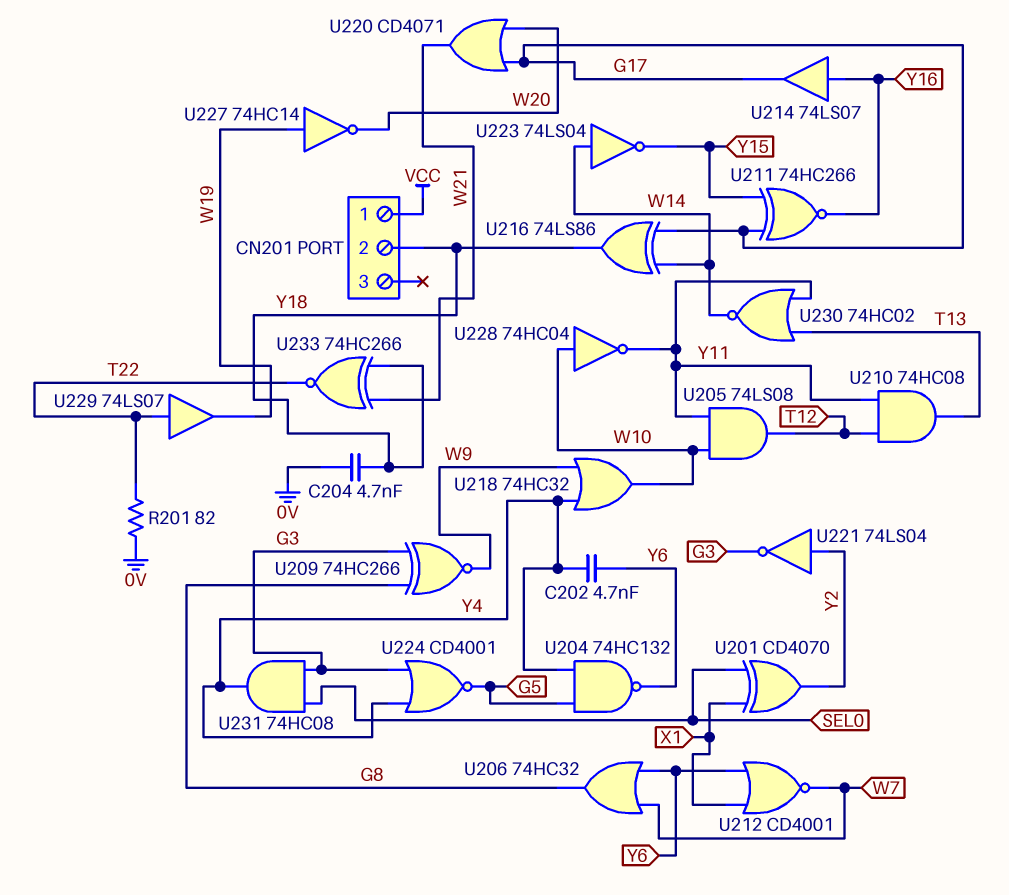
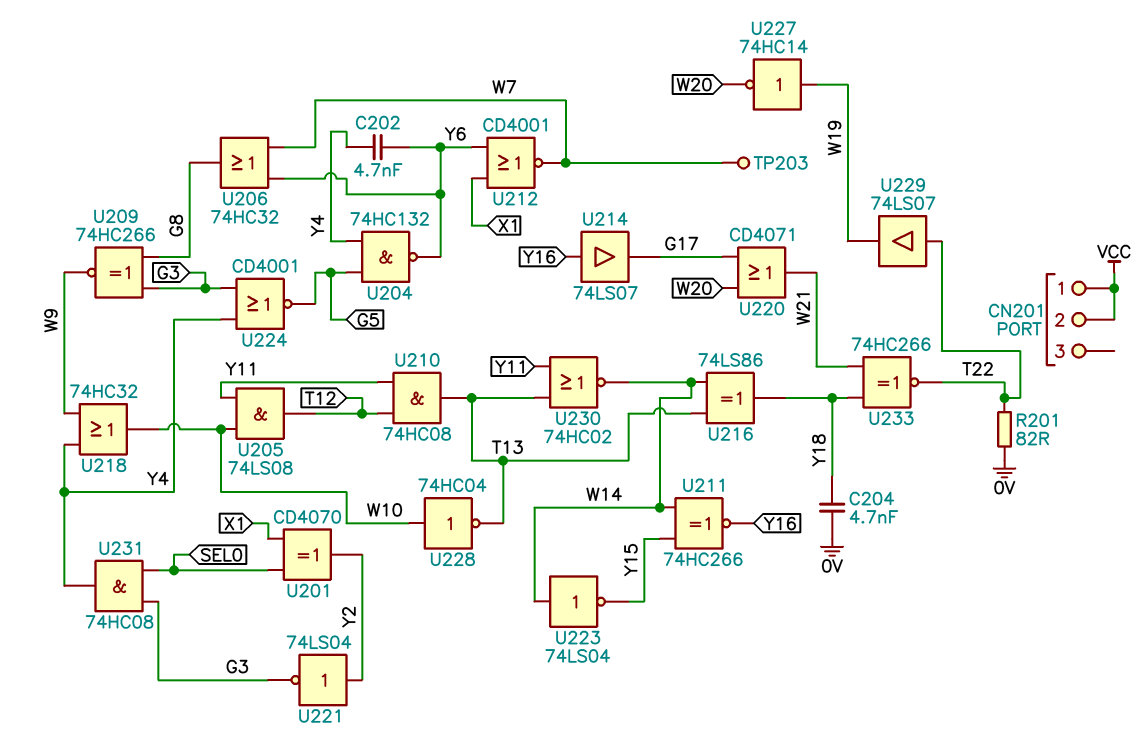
CN201 pin 2: Y18 -> VCC
TP203: none -> test point (W7)
U211: XNOR 74HC266 (in G17, in Y15, out Y16) -> XNOR 74HC266 (in W14, in Y15, out Y16)
U216: XOR 74LS86 (in G17, in W14, out Y18) -> XOR 74LS86 (in T13, in W14, out Y18)
U228: NOT 74HC04 (in W10, out Y11) -> NOT 74HC04 (in W10, out T13)

